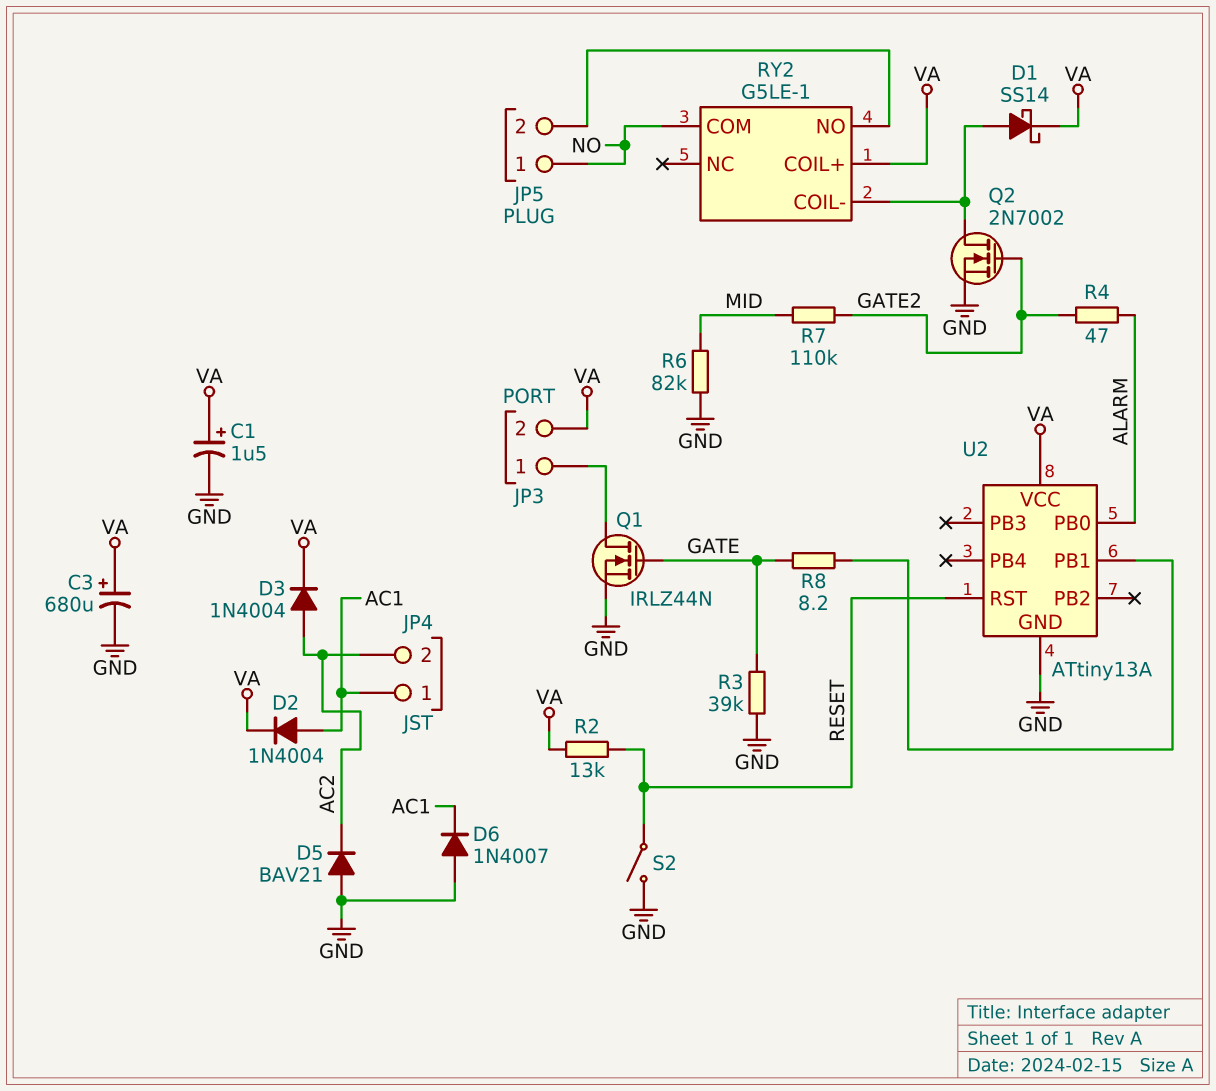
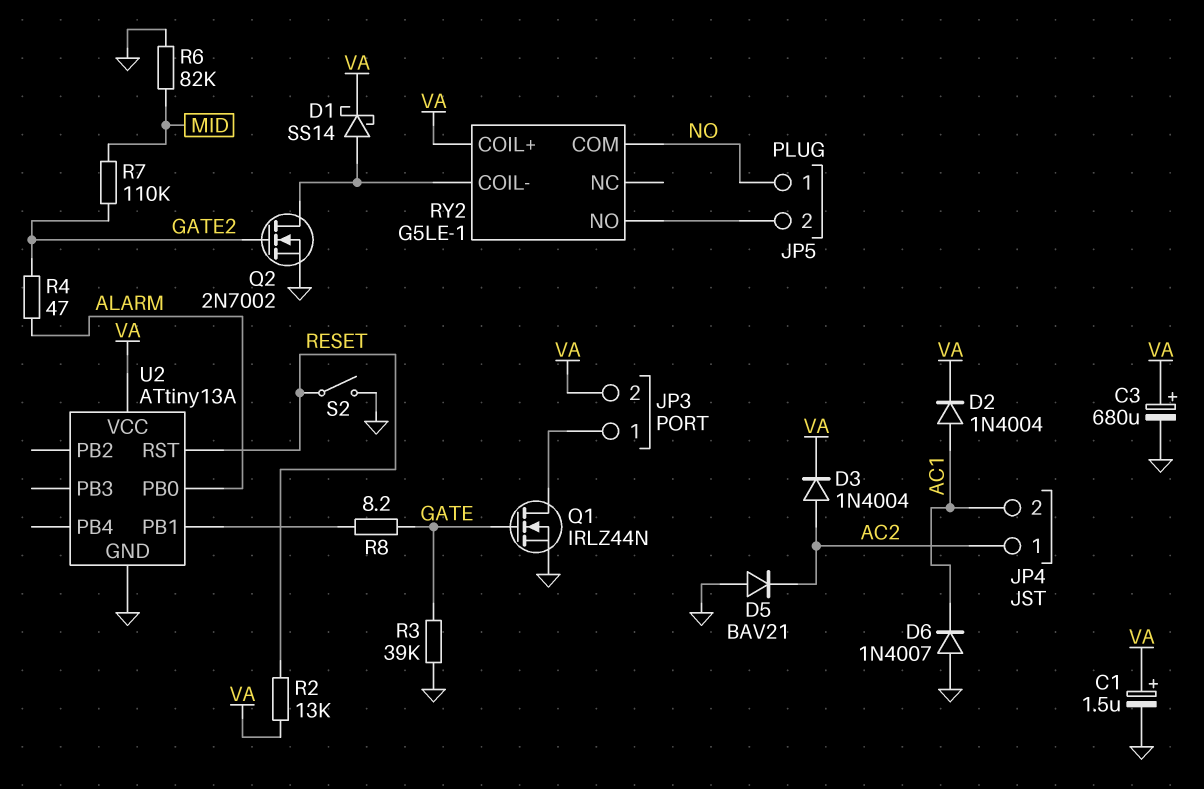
JP4 pin 1: AC1 -> AC2
JP4 pin 2: AC2 -> AC1

